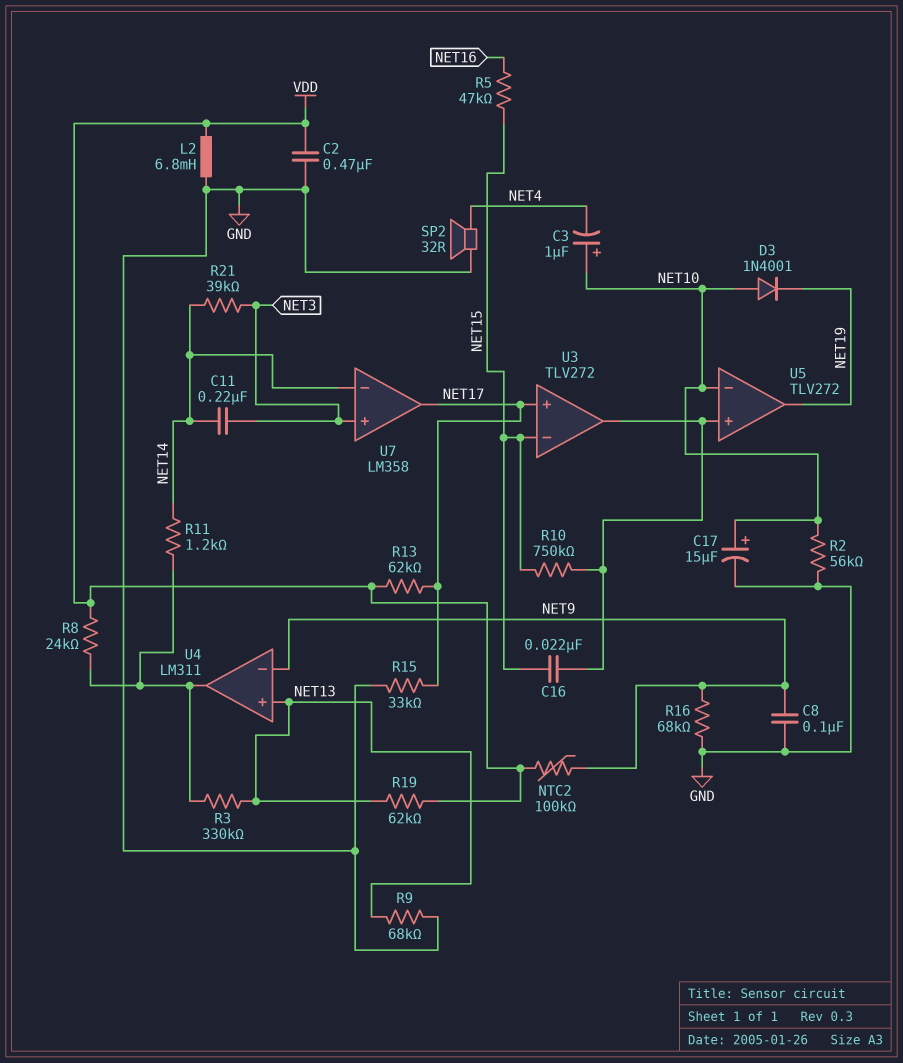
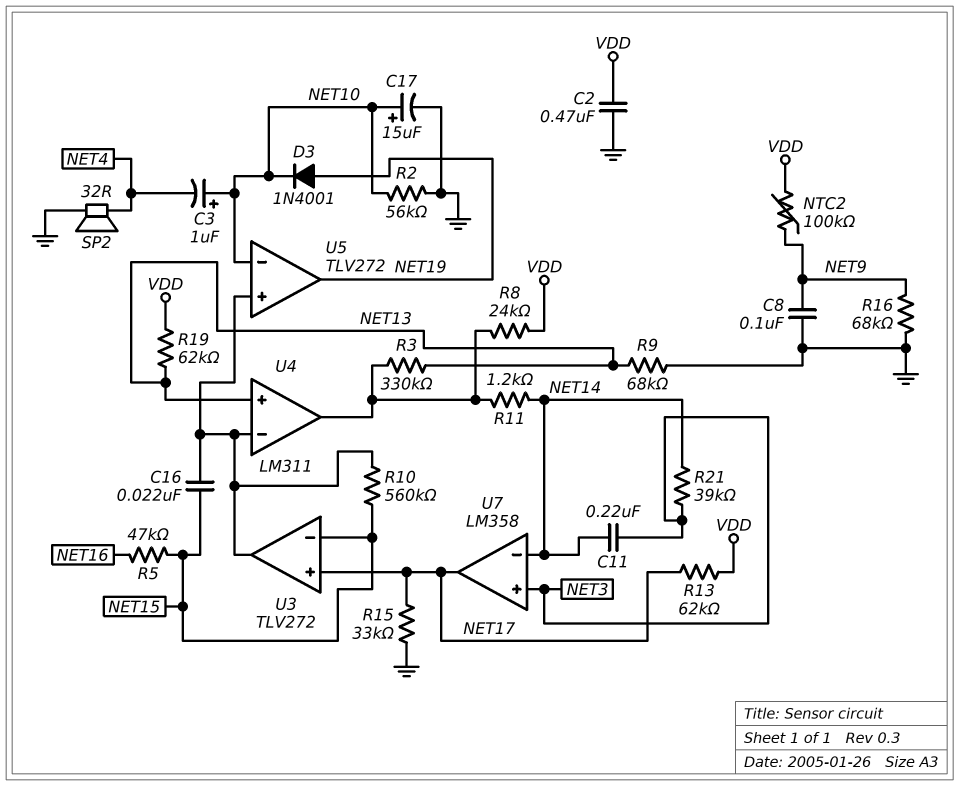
D3: diode 1N4001 (A NET10, K NET19) -> diode 1N4001 (A NET19, K NET10)
L2: 6.8mH (GND, VDD) -> none
R10: 750k (NET15, U3/out) -> 560k (NET15, U3/out)
U4 pin in-: NET9 -> U3/out

